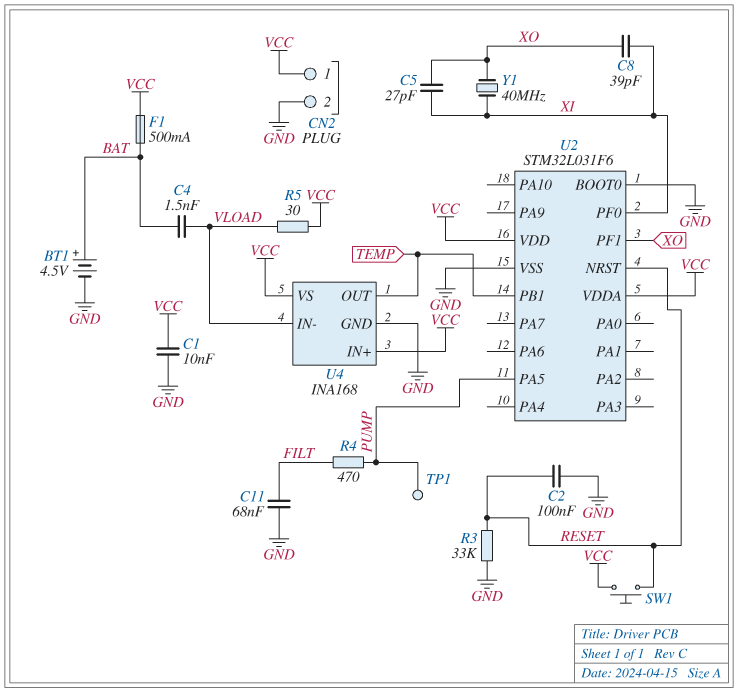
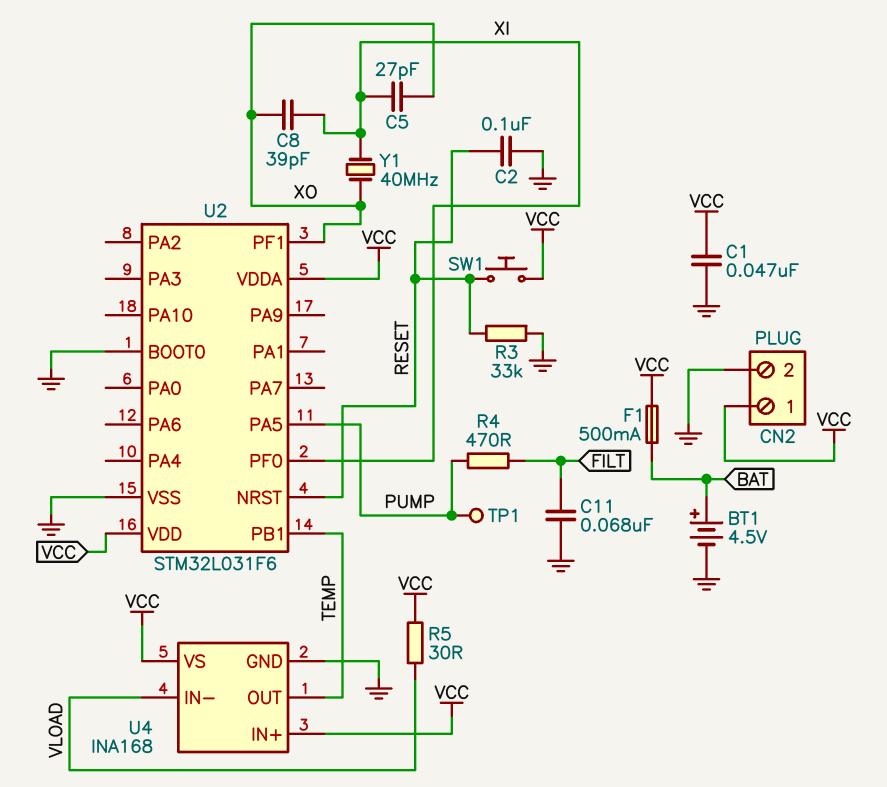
C1: 10nF (GND, VCC) -> 47nF (GND, VCC)
C4: 1.5nF (BAT, VLOAD) -> none

